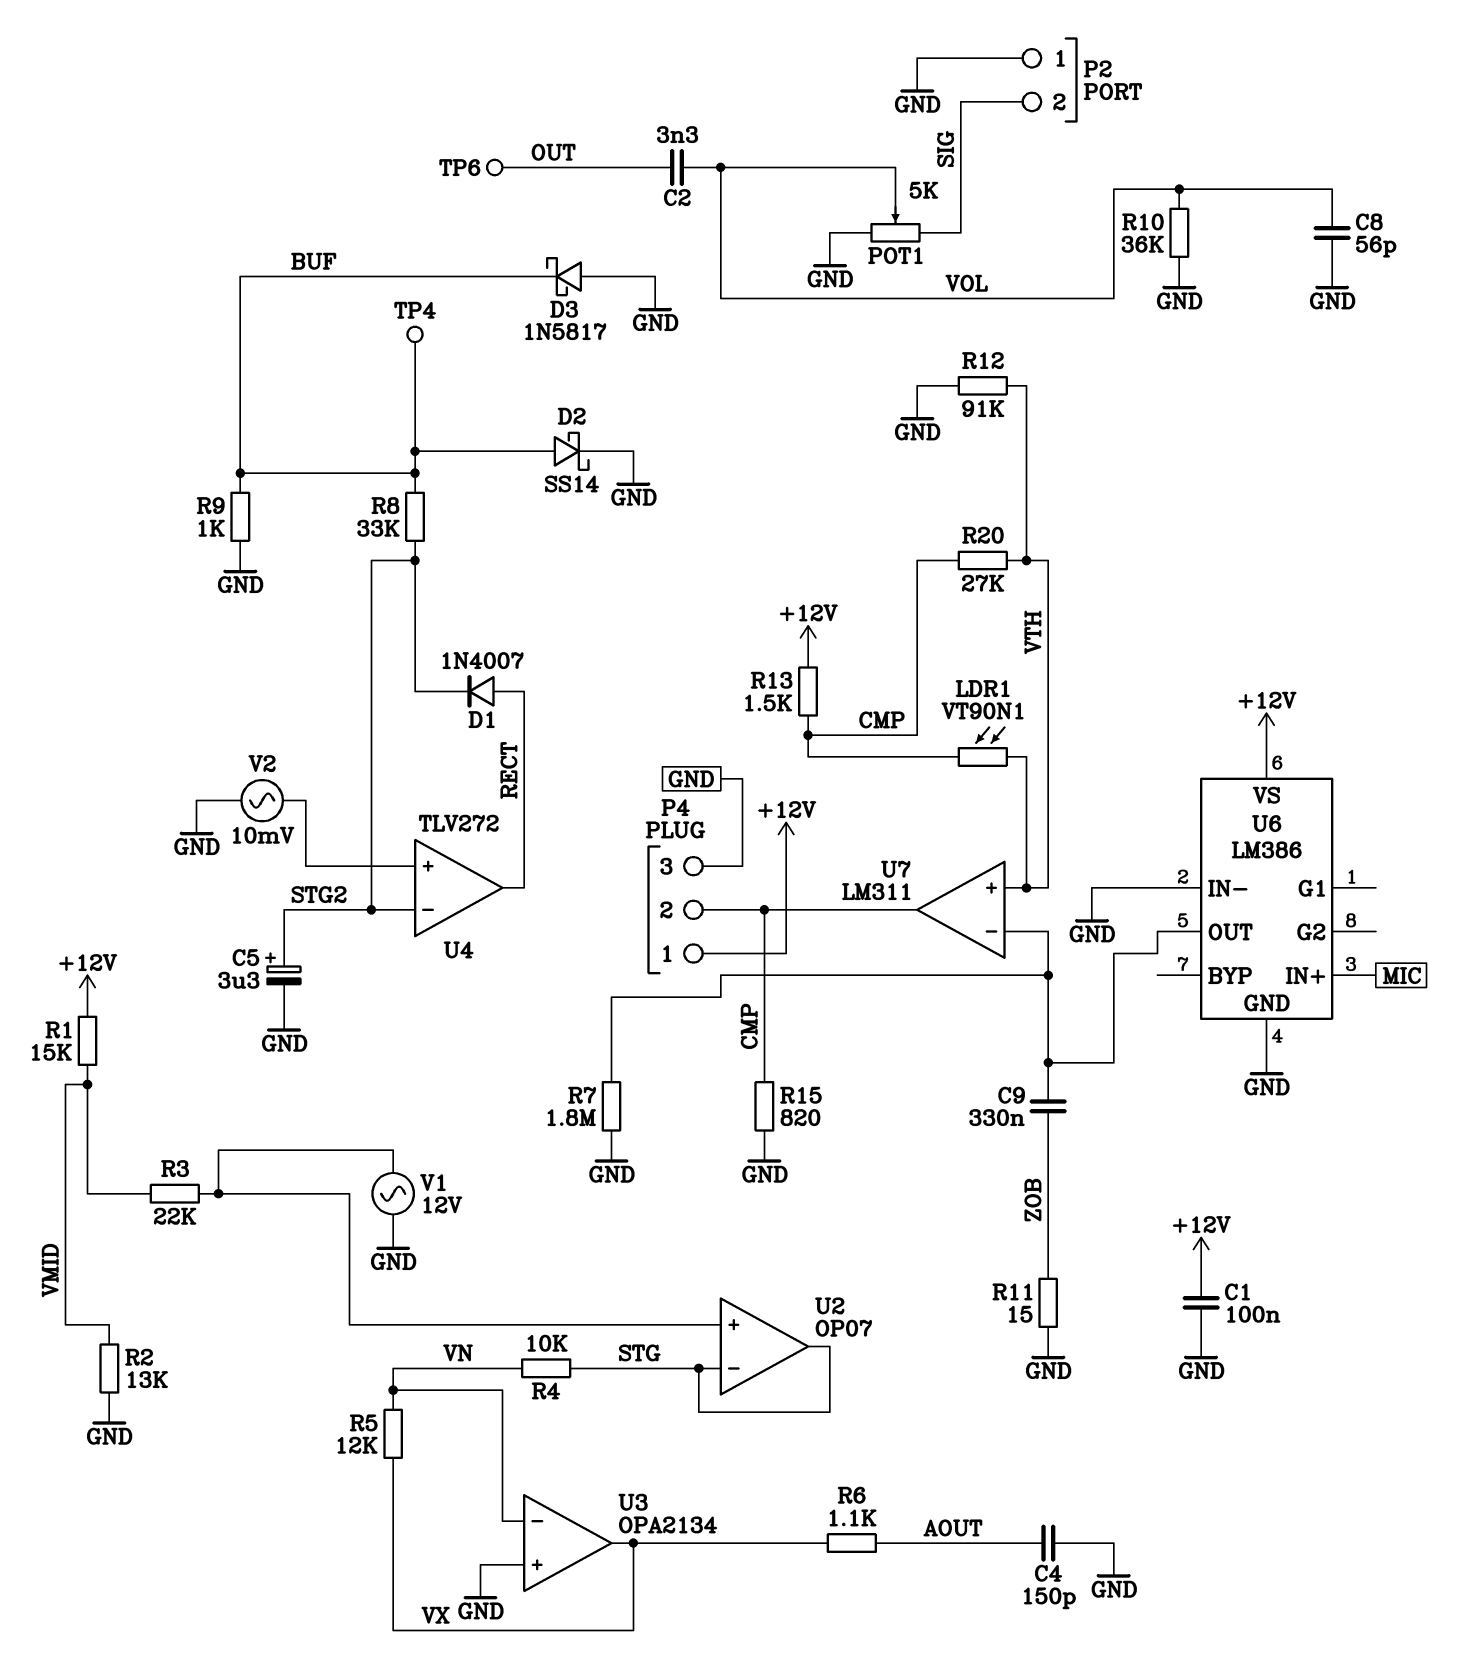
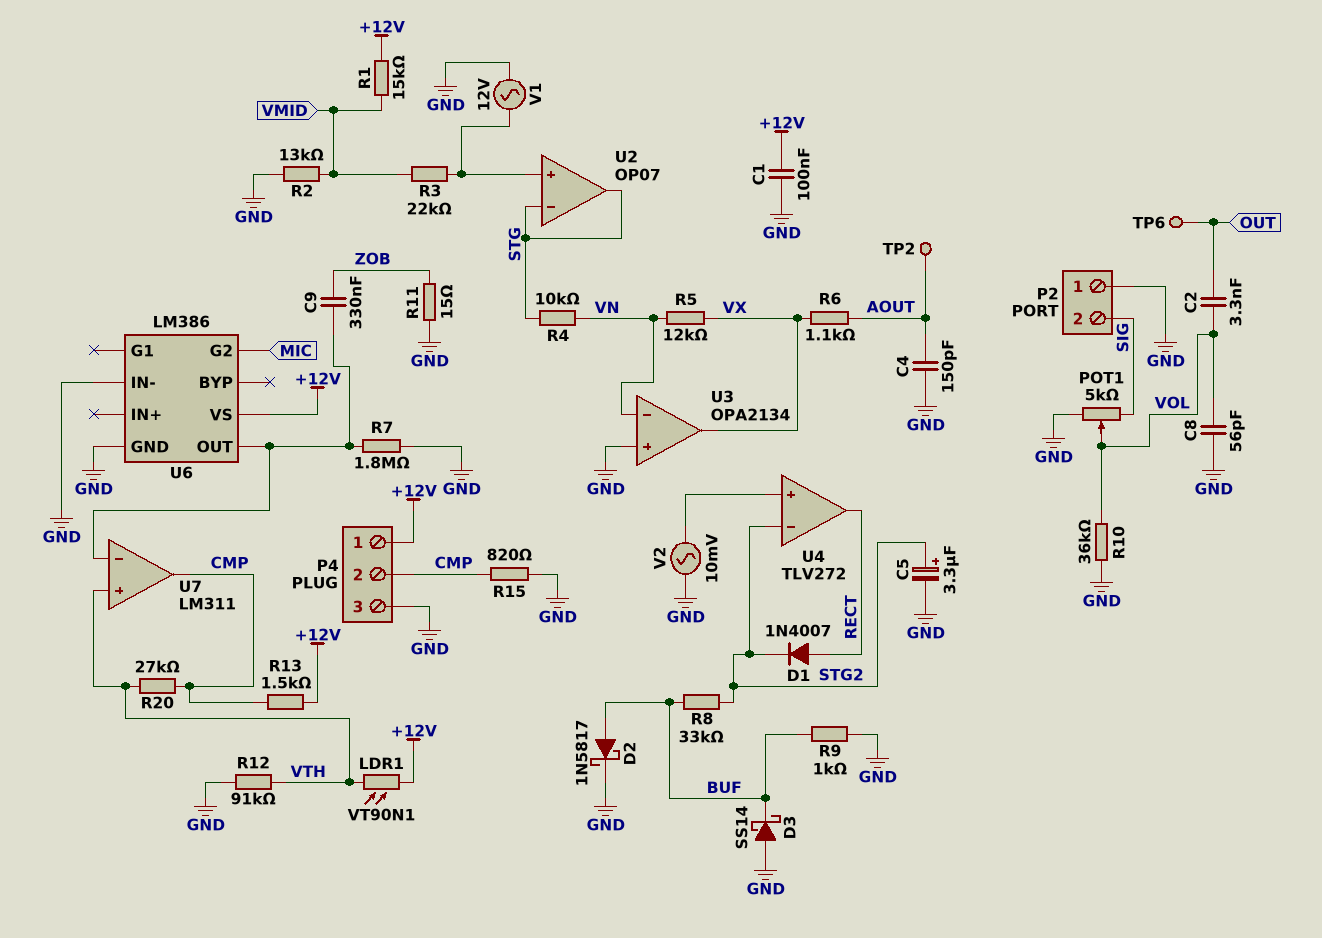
D2: schottky SS14 (A BUF, K GND) -> schottky 1N5817 (A BUF, K GND)
D3: schottky 1N5817 (A GND, K BUF) -> schottky SS14 (A GND, K BUF)
LDR1: VT90N1 (CMP, VTH) -> VT90N1 (+12V, VTH)
TP2: none -> test point (AOUT)
TP4: test point (BUF) -> none
U6 pin G2: none -> MIC
U6 pin IN+: MIC -> none

